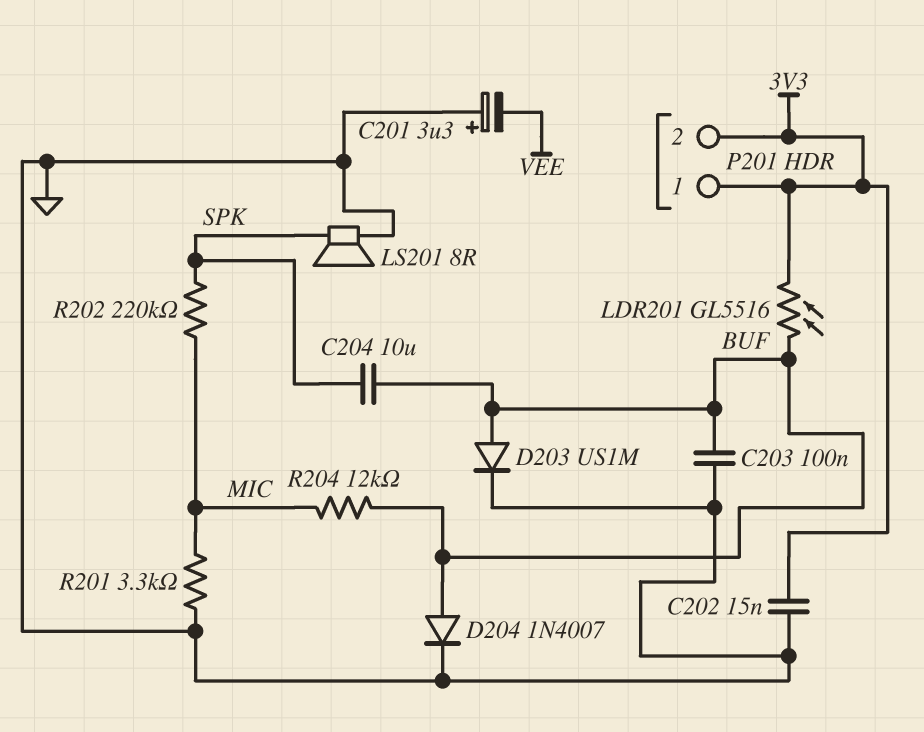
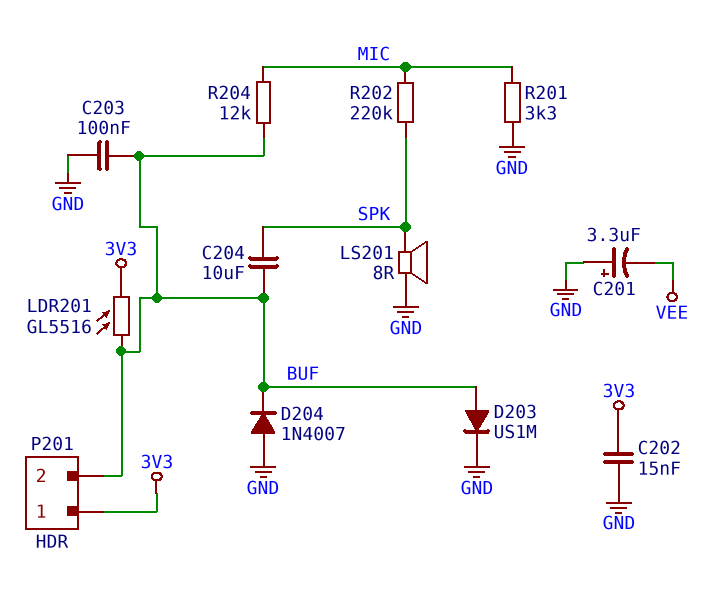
D204: diode 1N4007 (A BUF, K GND) -> diode 1N4007 (A GND, K BUF)
P201 pin 2: 3V3 -> BUF

